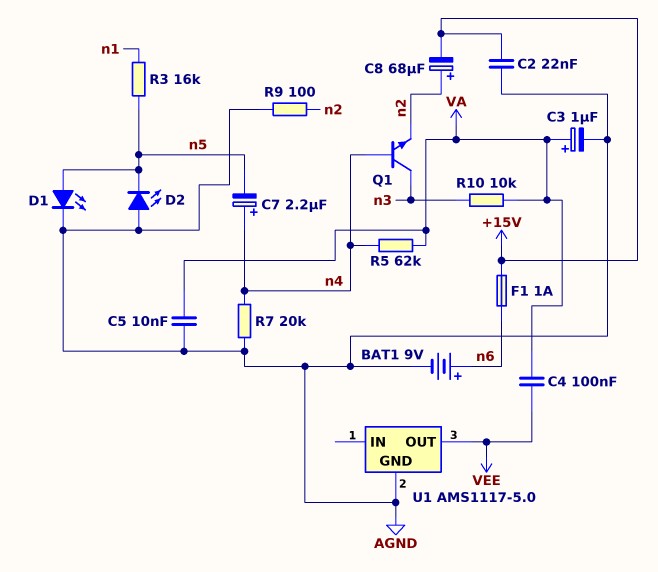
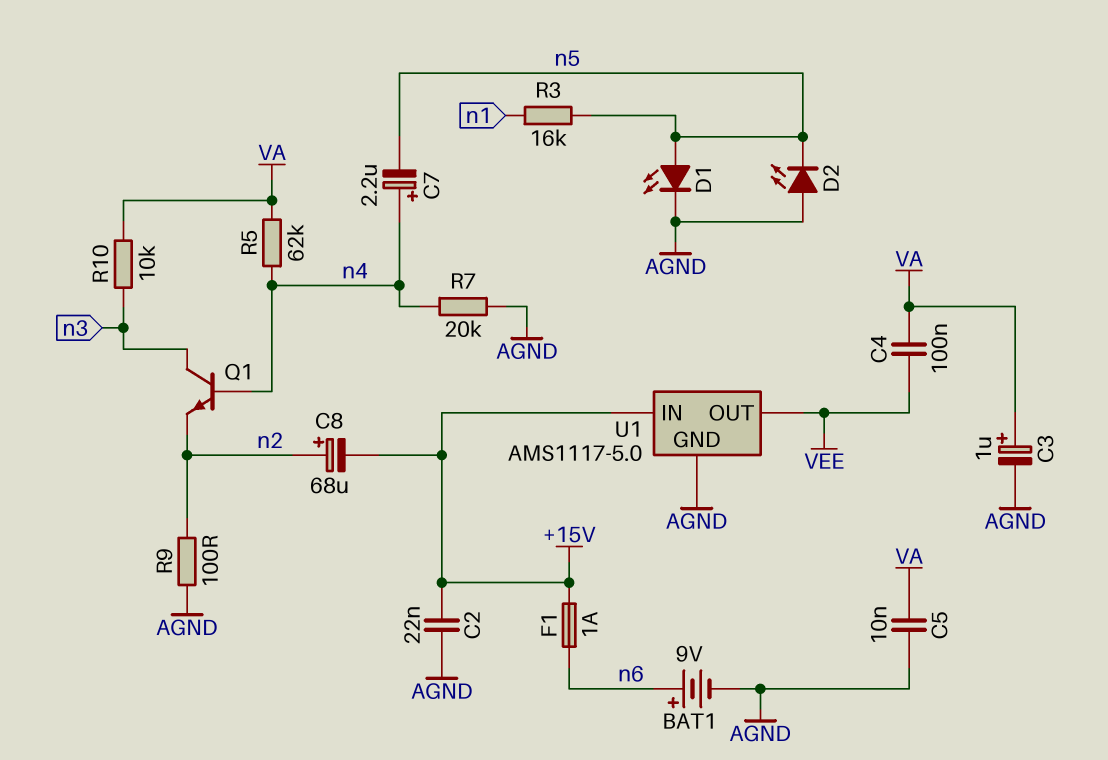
U1 pin IN: none -> +15V

